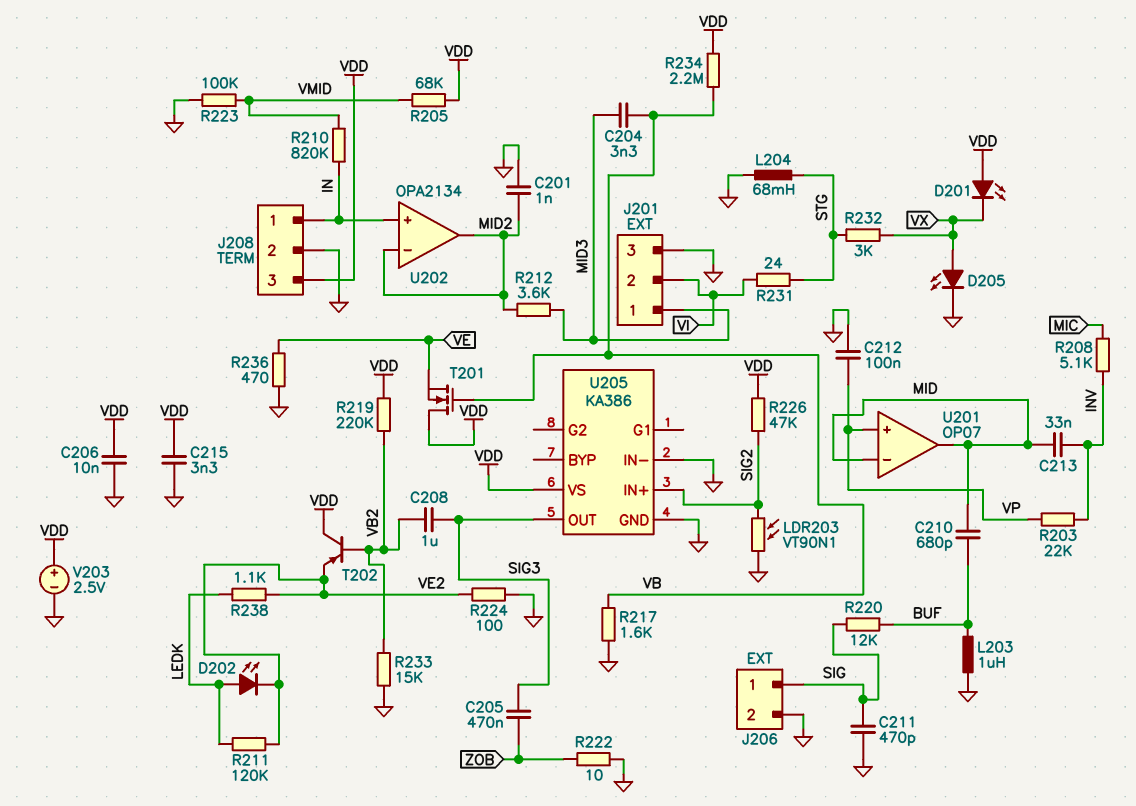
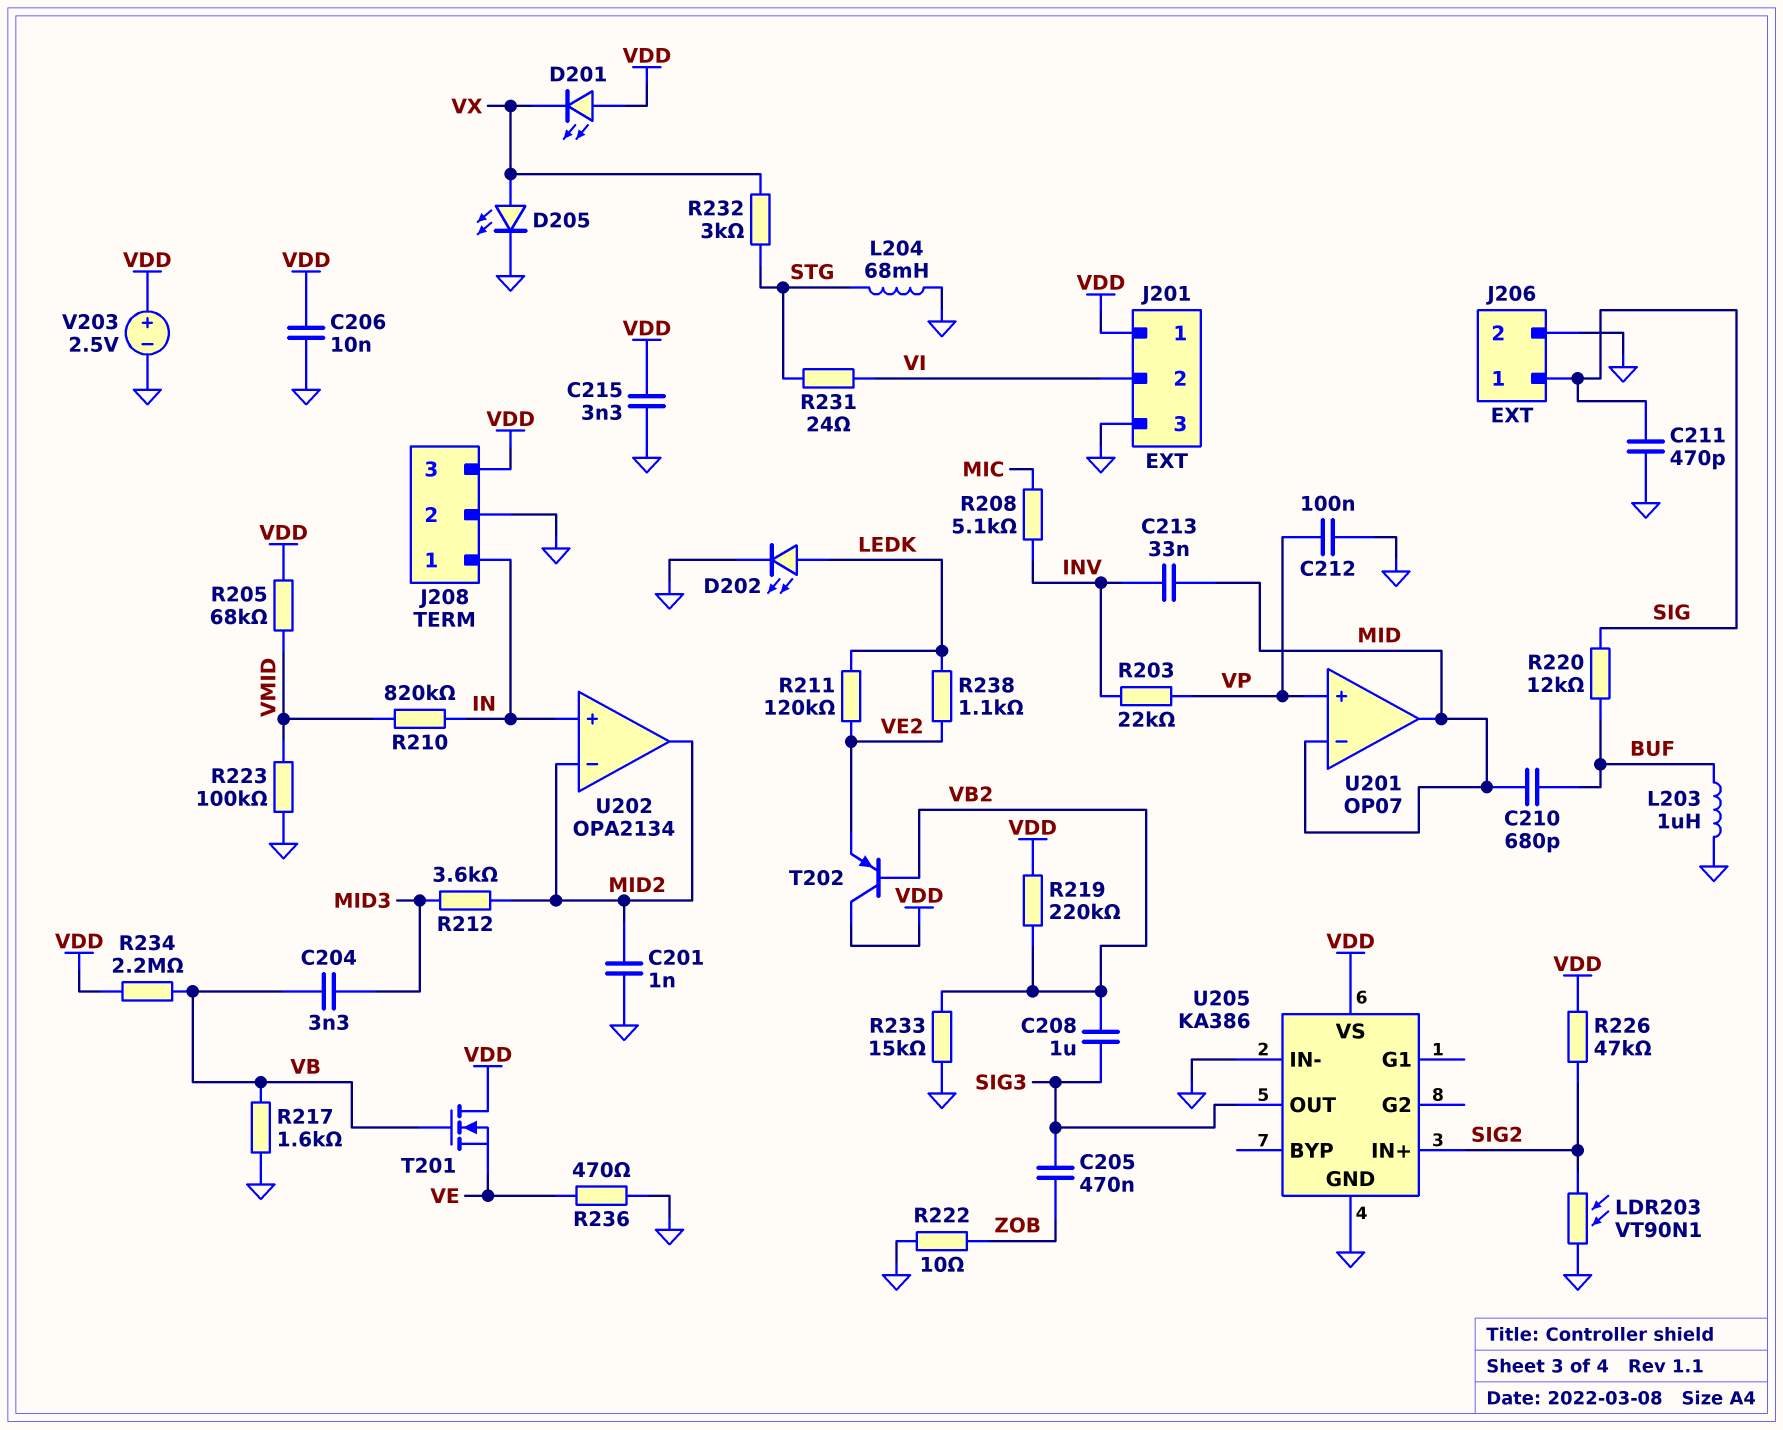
D202: LED (A LEDK, K VE2) -> LED (A LEDK, K GND)
J201 pin 1: MID3 -> VDD
R224: 100 (GND, VE2) -> none

